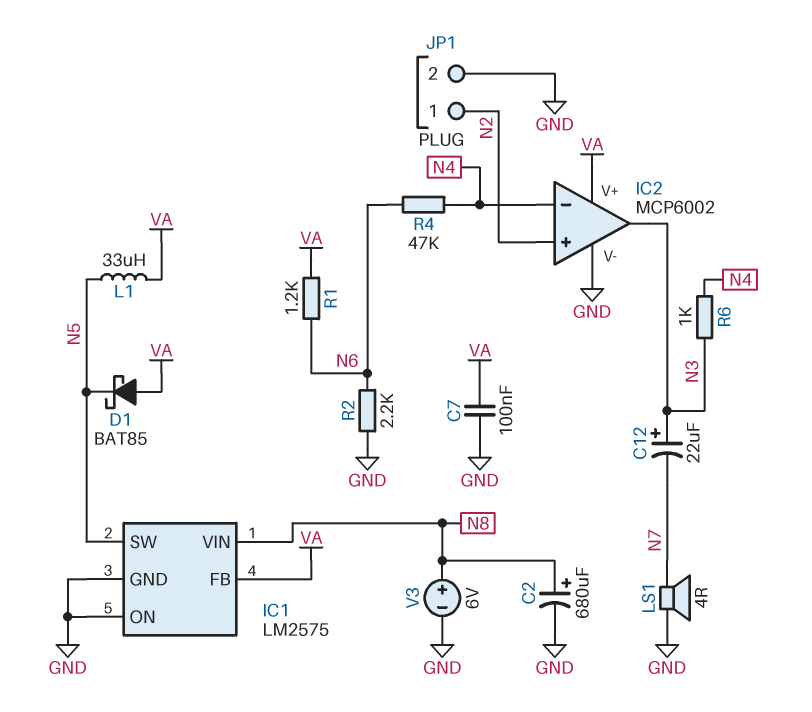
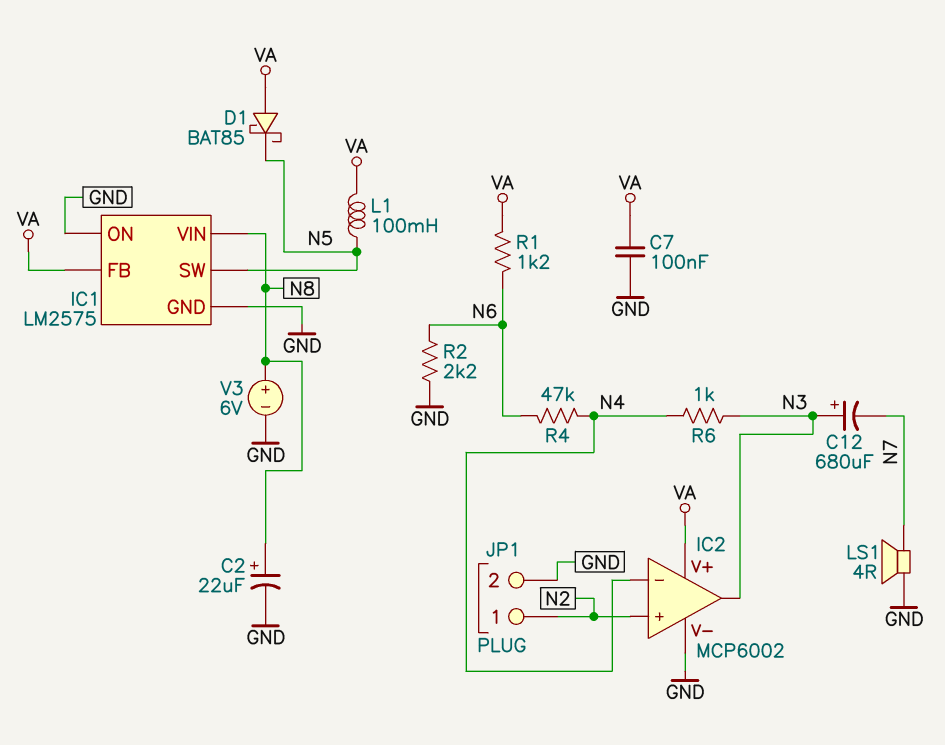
C2: 680uF (plus N8, minus GND) -> 22uF (plus N8, minus GND)
C12: 22uF (plus N3, minus N7) -> 680uF (plus N3, minus N7)
L1: 33uH (N5, VA) -> 100mH (N5, VA)

